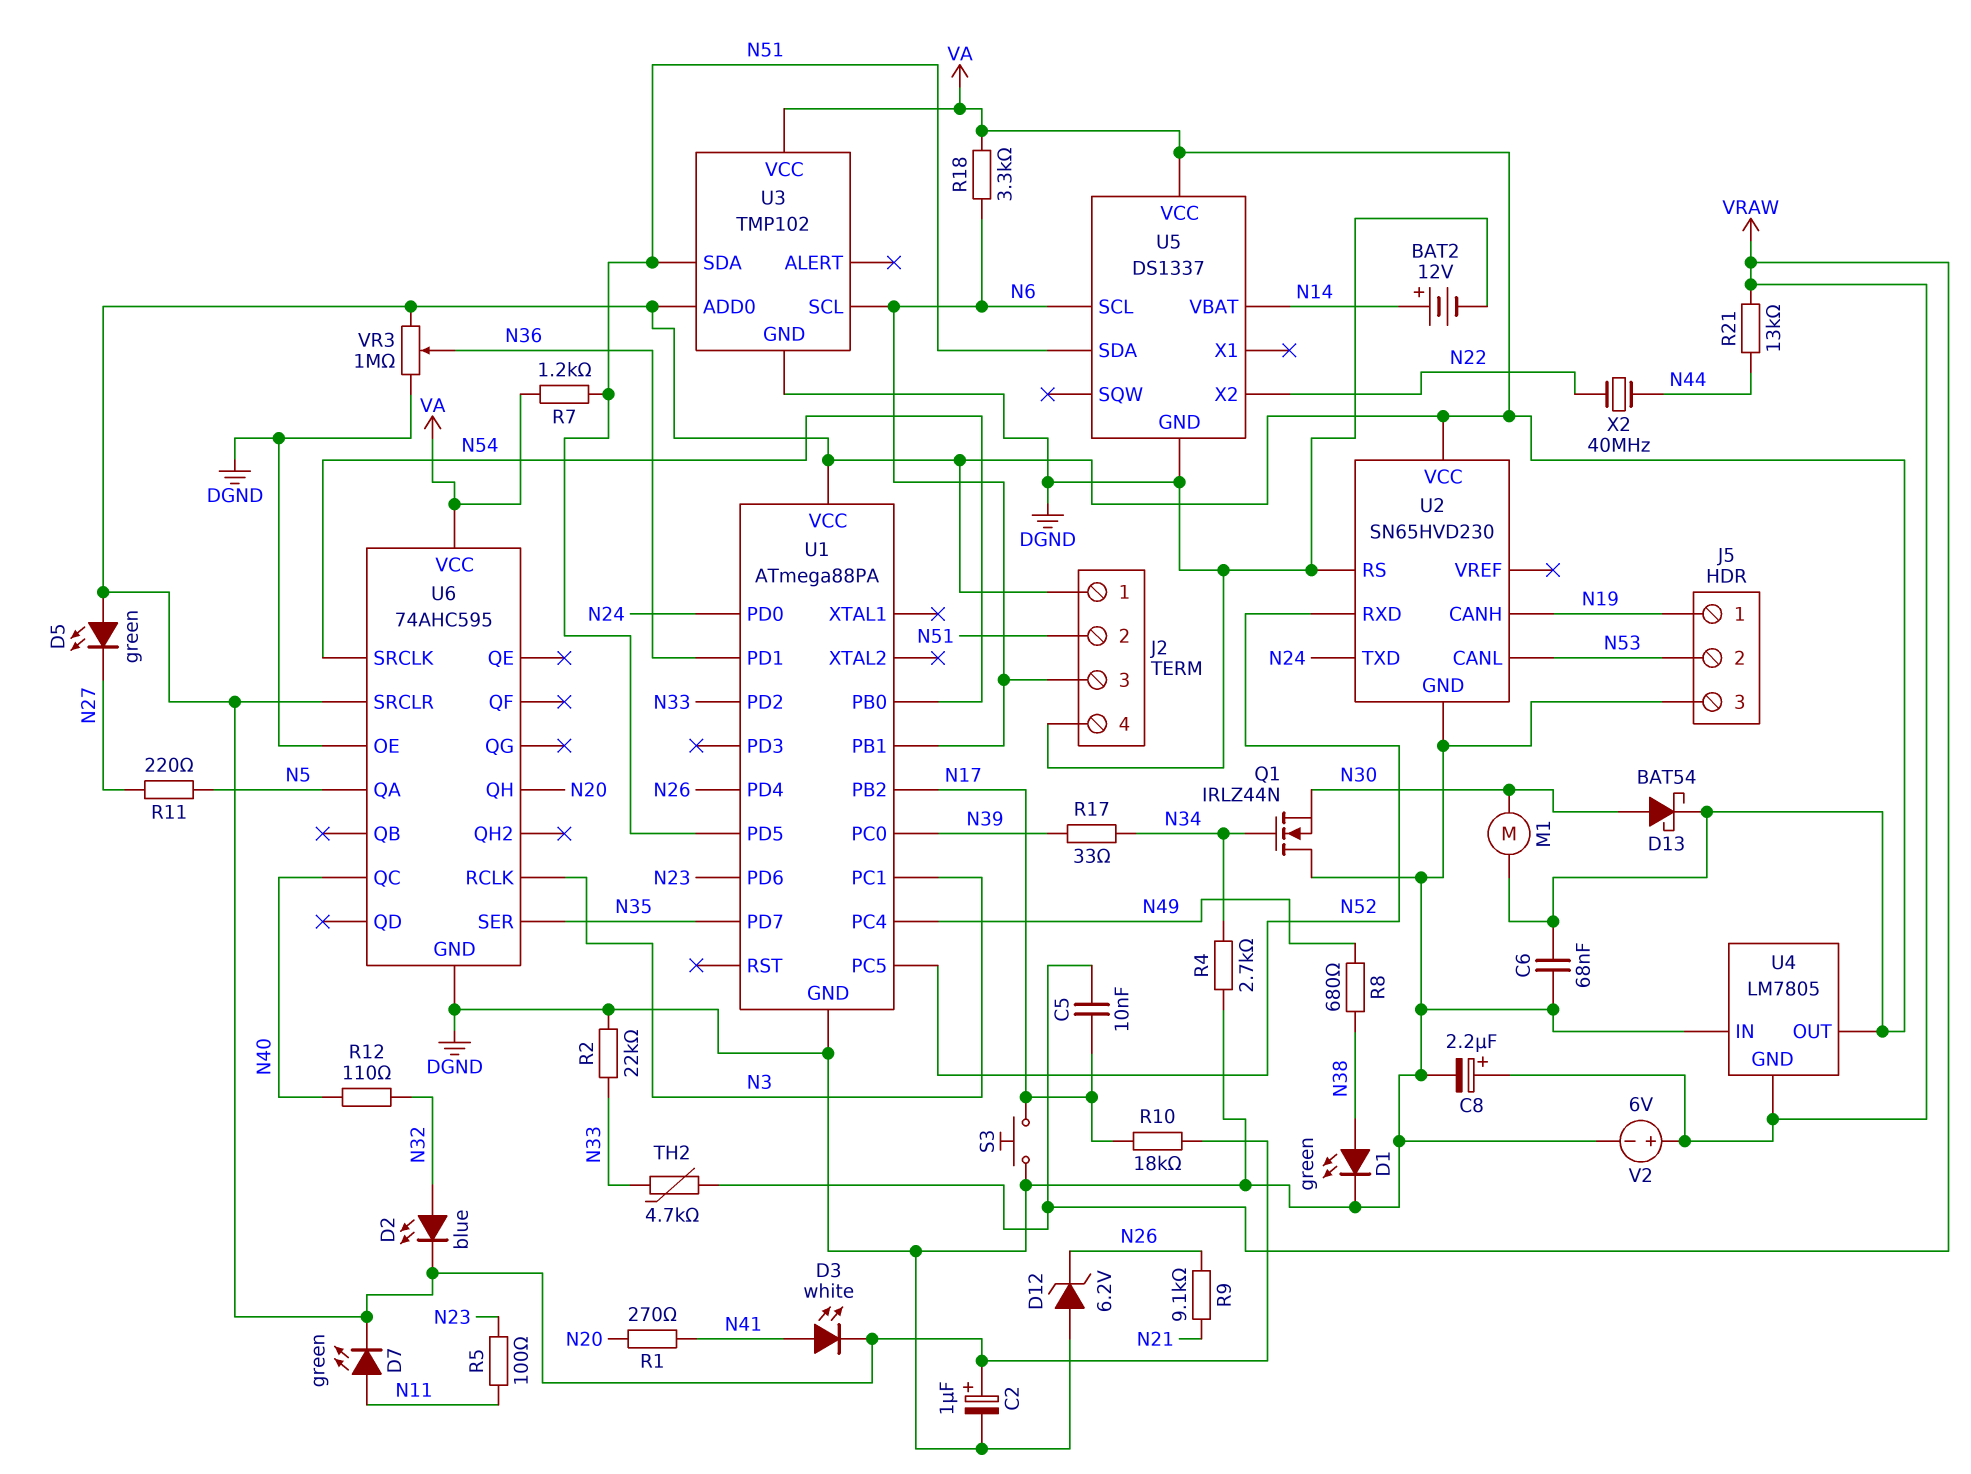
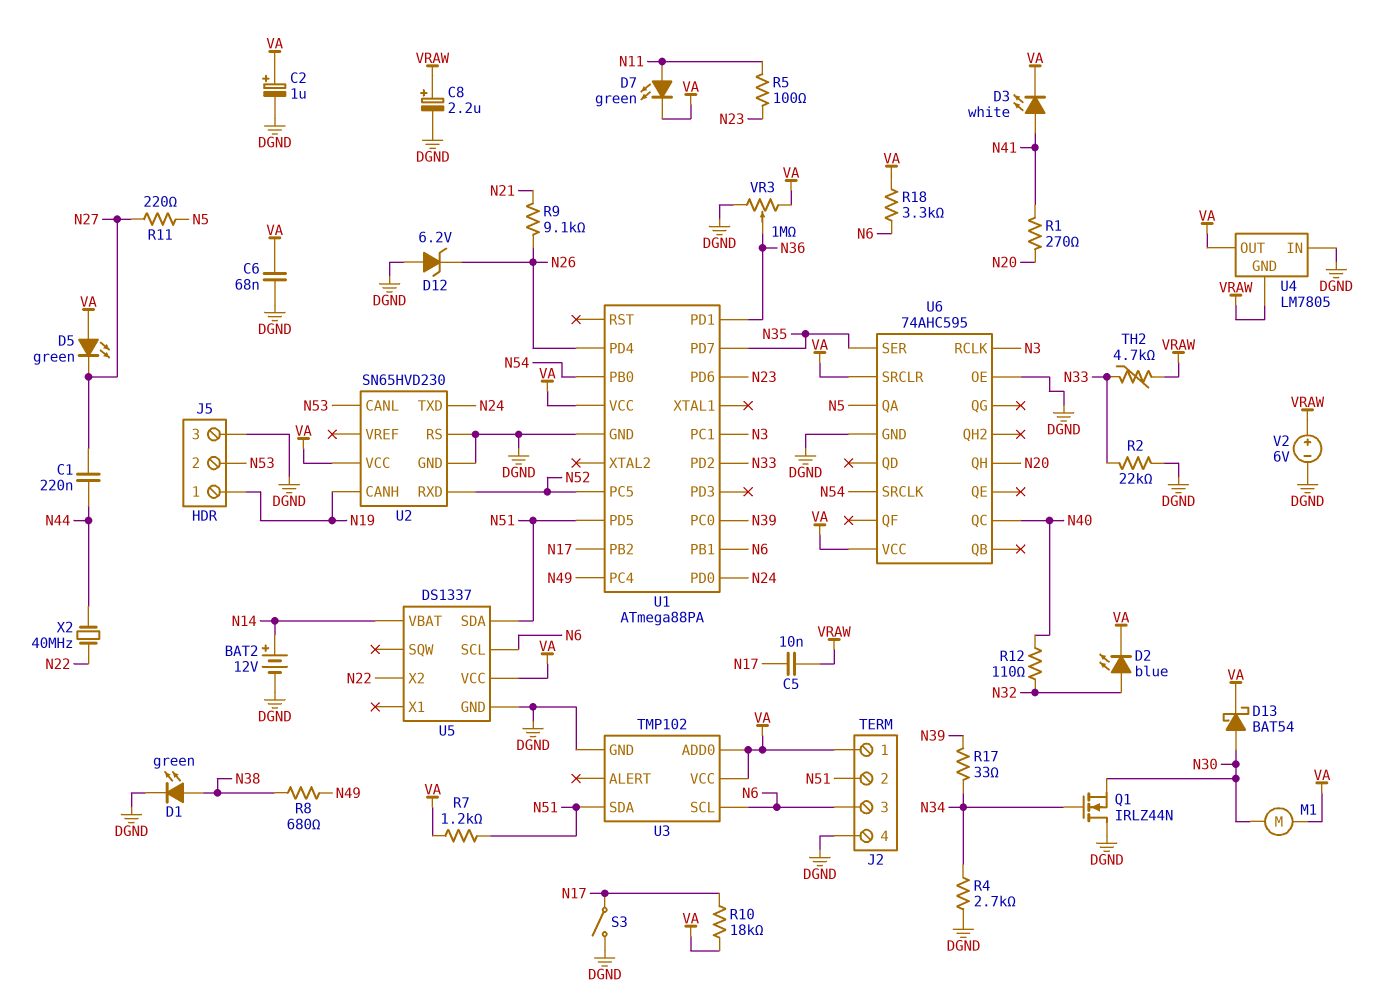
C1: none -> 220nF (N27, N44)
R21: 13k (N44, VRAW) -> none
S3: button (DGND, N17) -> switch (DGND, N17)

